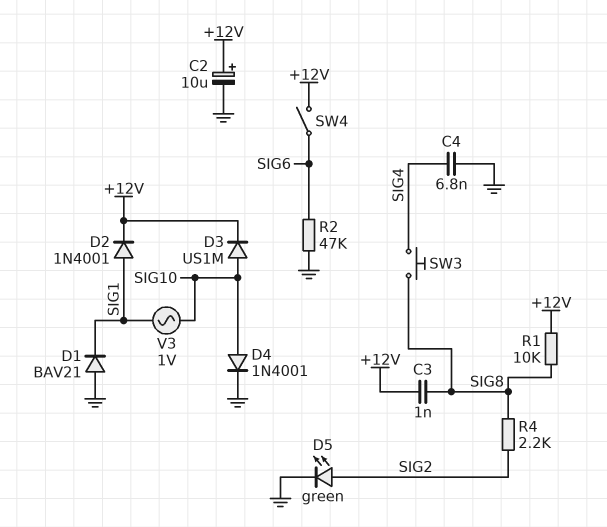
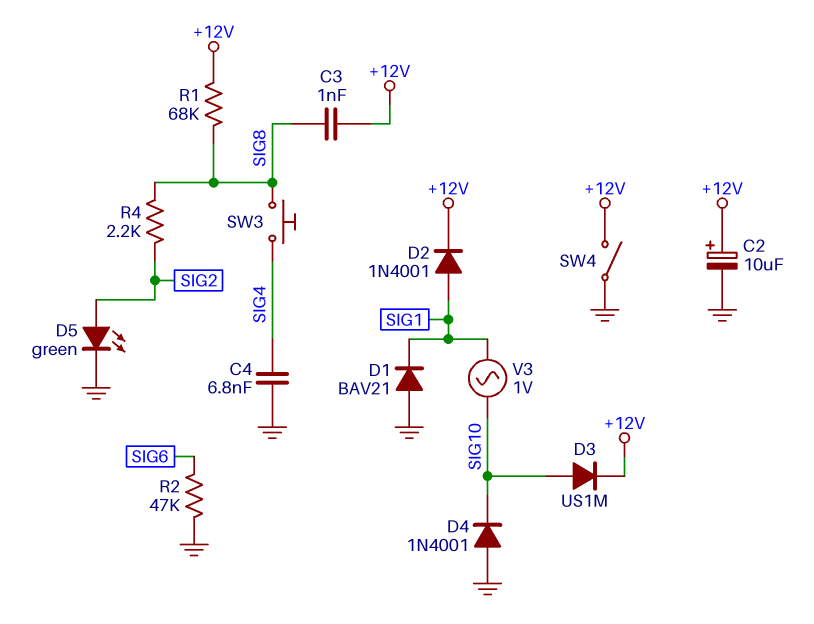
D4: diode 1N4001 (A SIG10, K GND) -> diode 1N4001 (A GND, K SIG10)
R1: 10k (+12V, SIG8) -> 68k (+12V, SIG8)
SW4: switch (+12V, SIG6) -> switch (+12V, GND)

